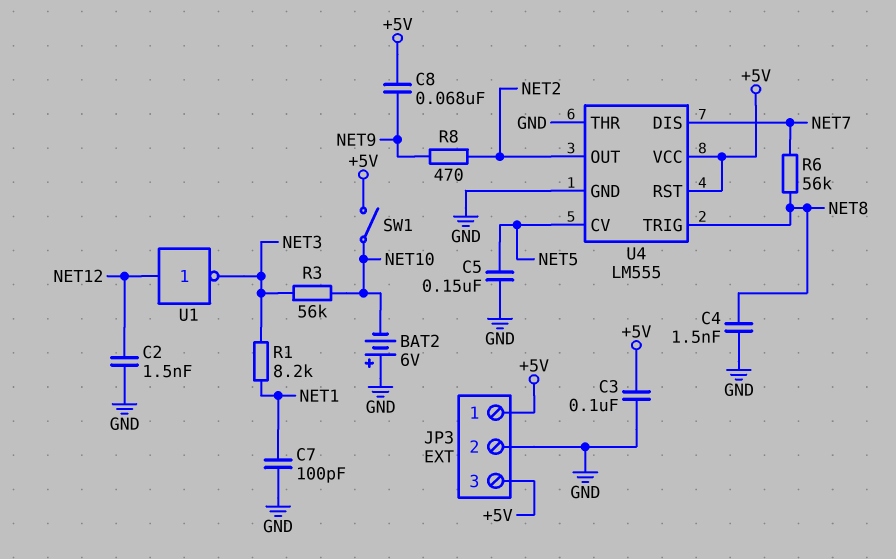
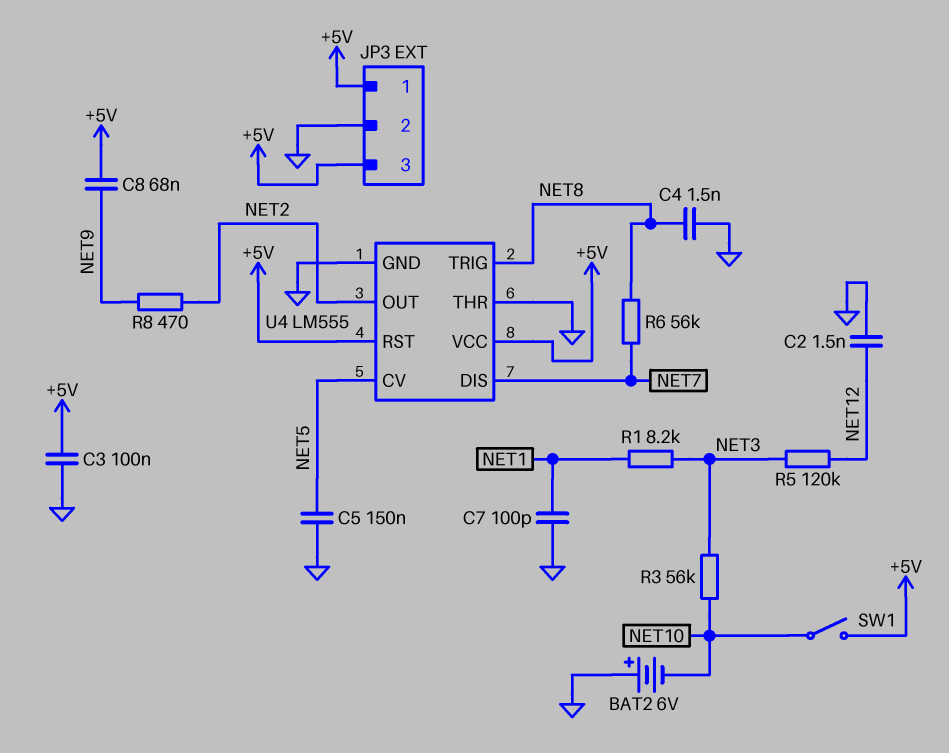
R5: none -> 120k (NET3, NET12)
U1: NOT (in NET12, out NET3) -> none

